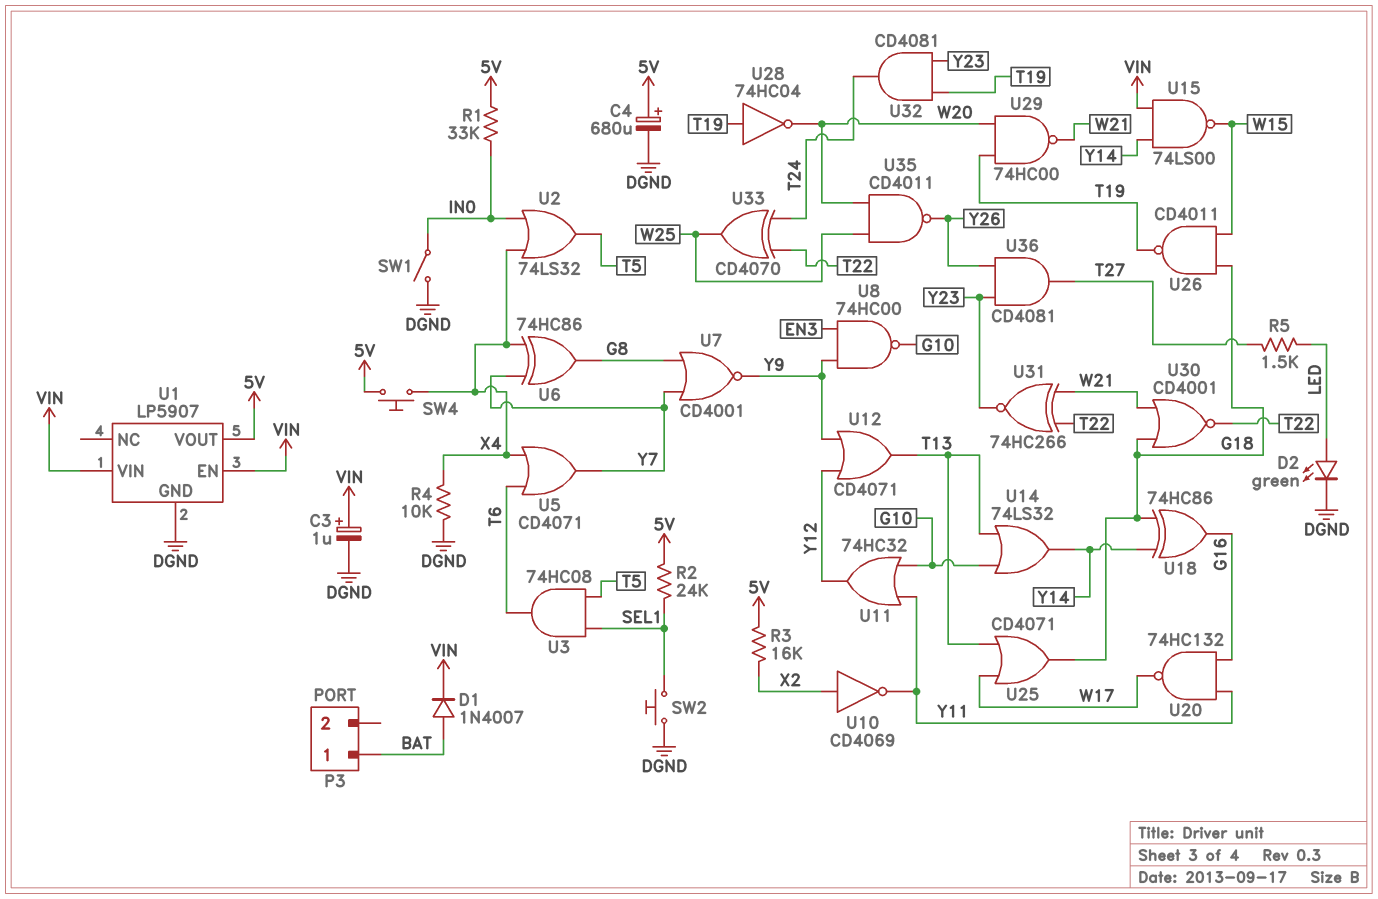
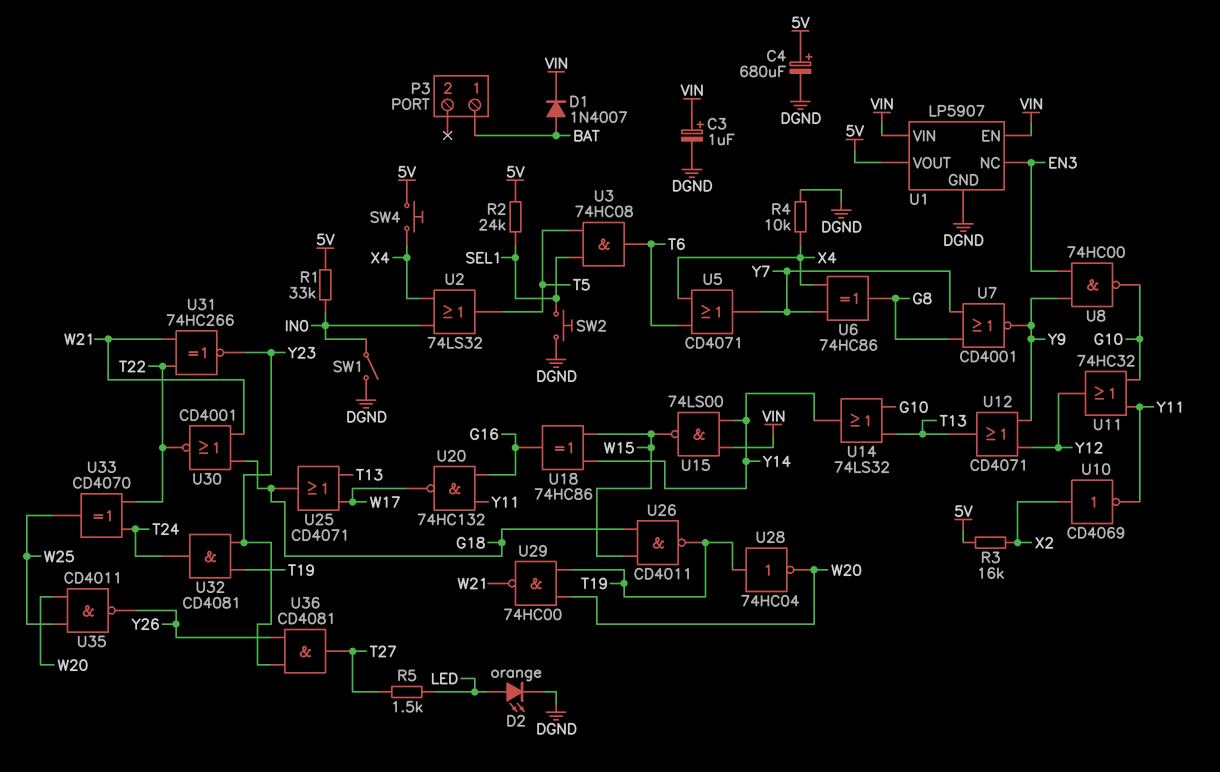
D2: LED green (A LED, K DGND) -> LED orange (A LED, K DGND)
U1 pin NC: none -> EN3
U18: XOR 74HC86 (in G18, in Y14, out G16) -> XOR 74HC86 (in W15, in Y14, out G16)

